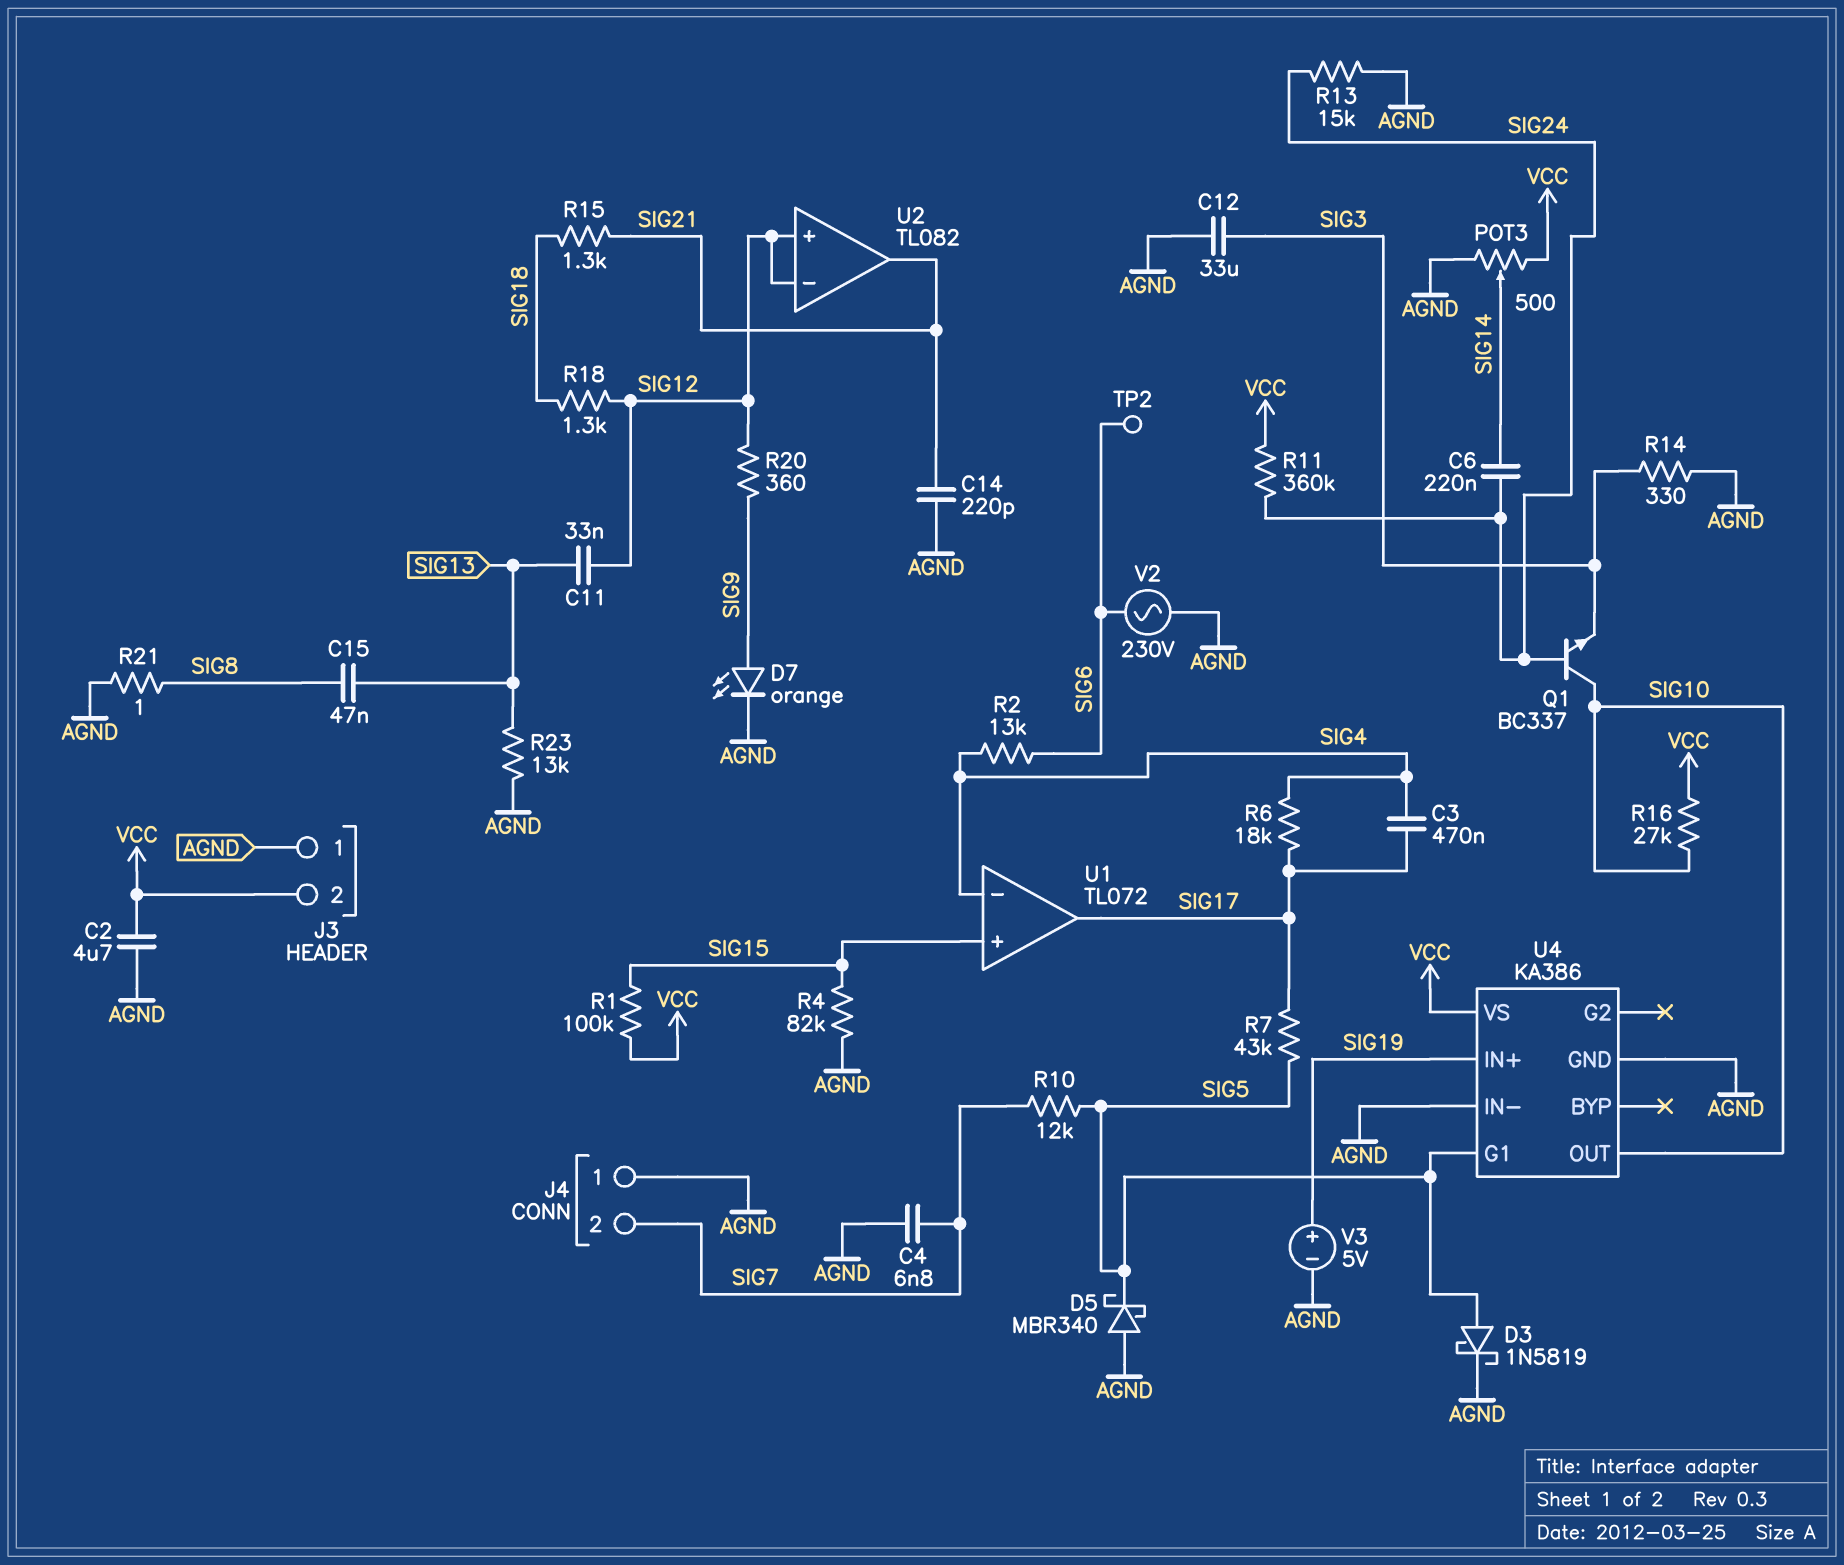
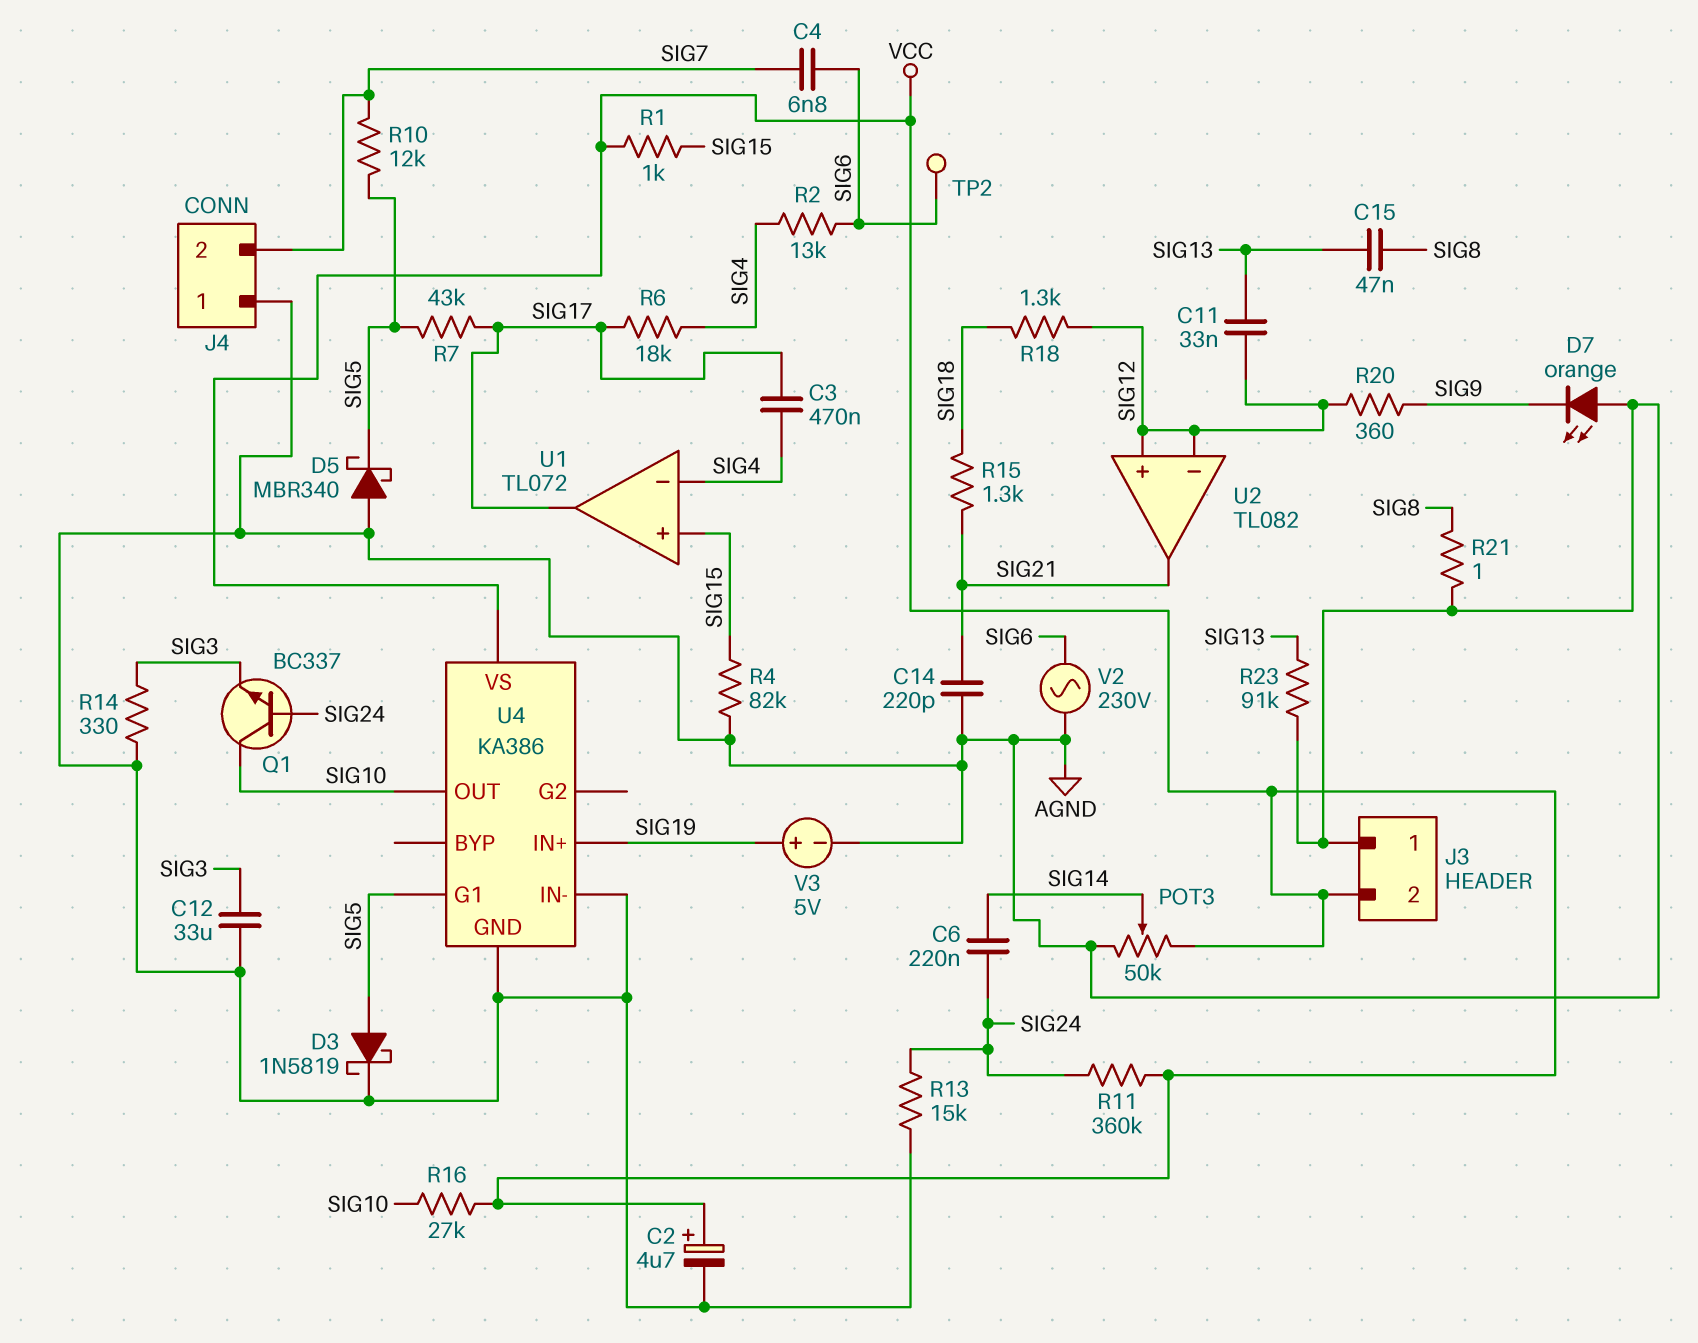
C2: 4.7uF (AGND, VCC) -> 4.7uF (plus VCC, minus AGND)
C4: 6.8nF (AGND, SIG7) -> 6.8nF (SIG6, SIG7)
D7: LED orange (A SIG9, K AGND) -> LED orange (A AGND, K SIG9)
POT3: 500 (AGND, VCC, wiper SIG14) -> 50k (AGND, VCC, wiper SIG14)
R1: 100k (SIG15, VCC) -> 1k (SIG15, VCC)
R23: 13k (AGND, SIG13) -> 91k (AGND, SIG13)

